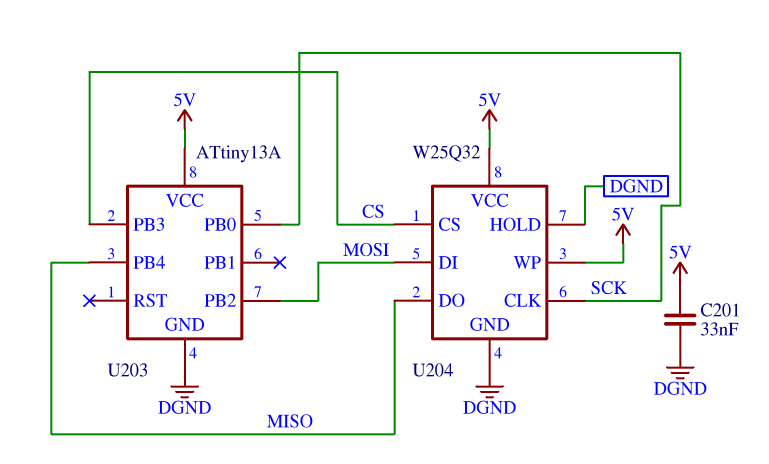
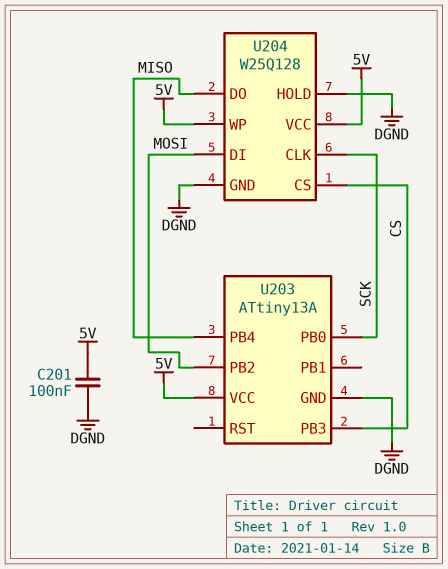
C201: 33nF (5V, DGND) -> 100nF (5V, DGND)
U204: W25Q32 -> W25Q128

